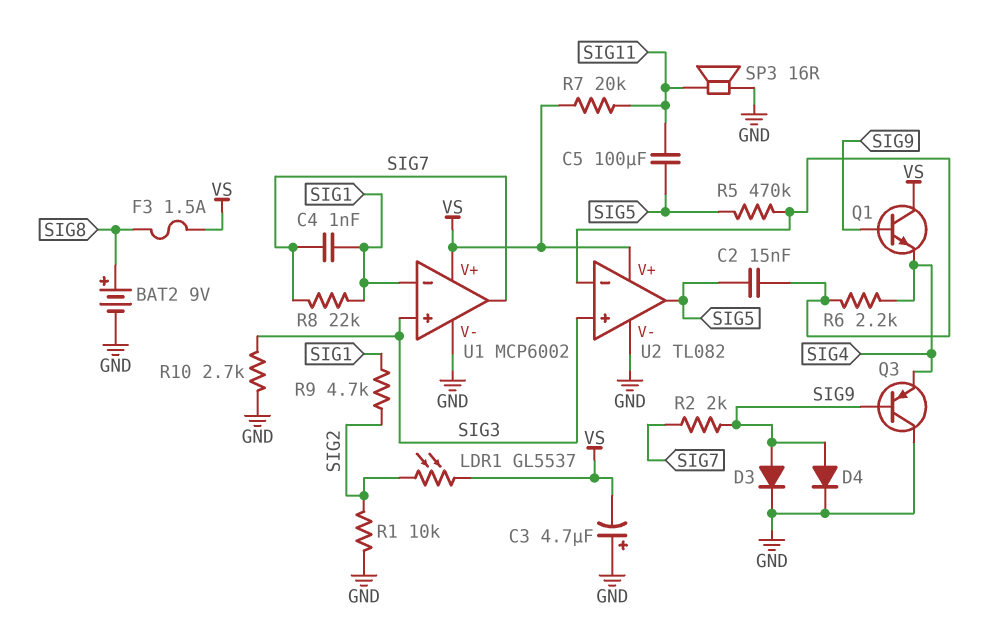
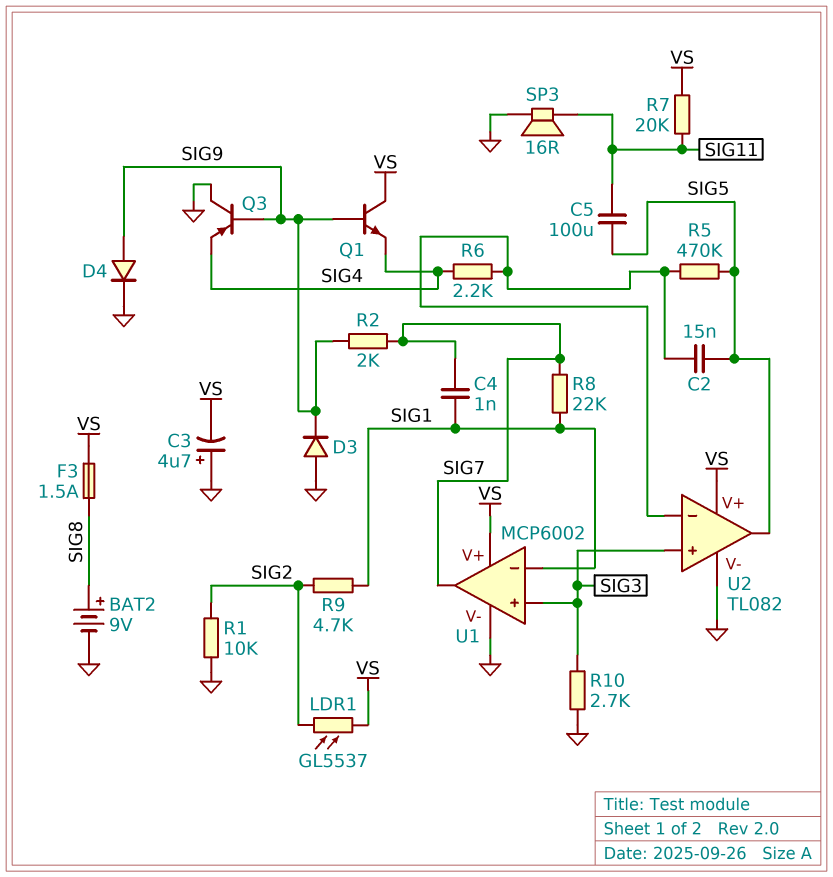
D3: diode (A SIG9, K GND) -> diode (A GND, K SIG9)

